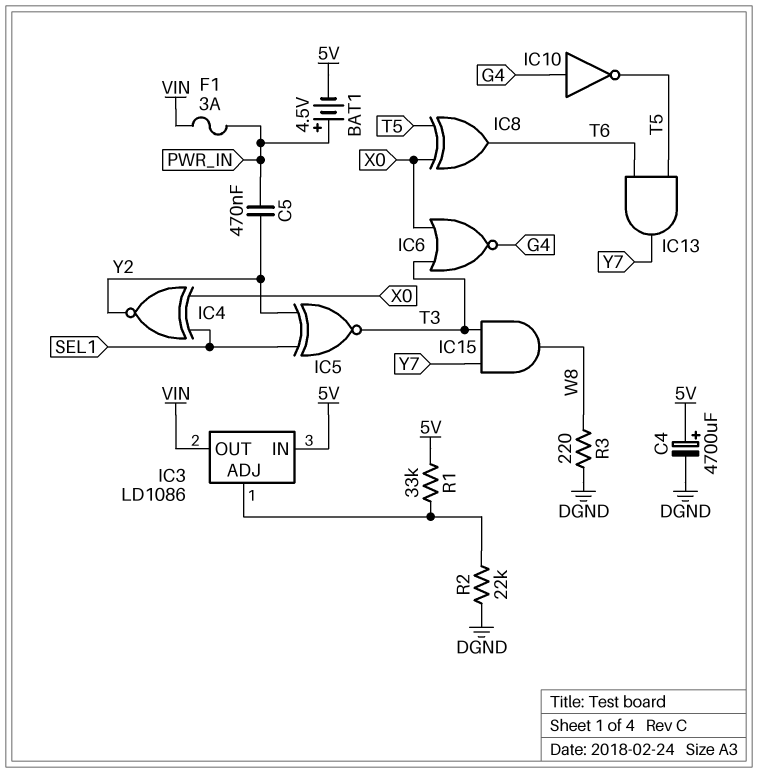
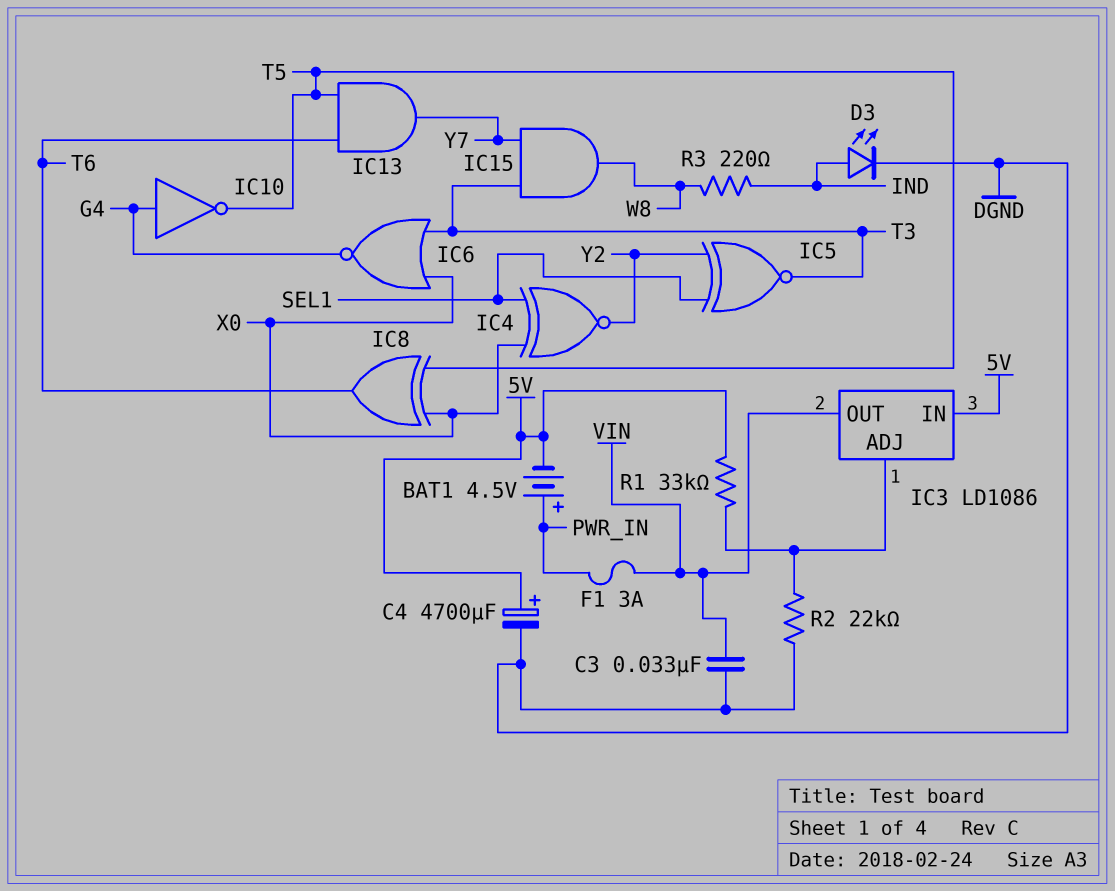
C3: none -> 33nF (DGND, VIN)
C5: 470nF (PWR_IN, Y2) -> none
D3: none -> LED (A IND, K DGND)
R3: 220 (DGND, W8) -> 220 (IND, W8)

